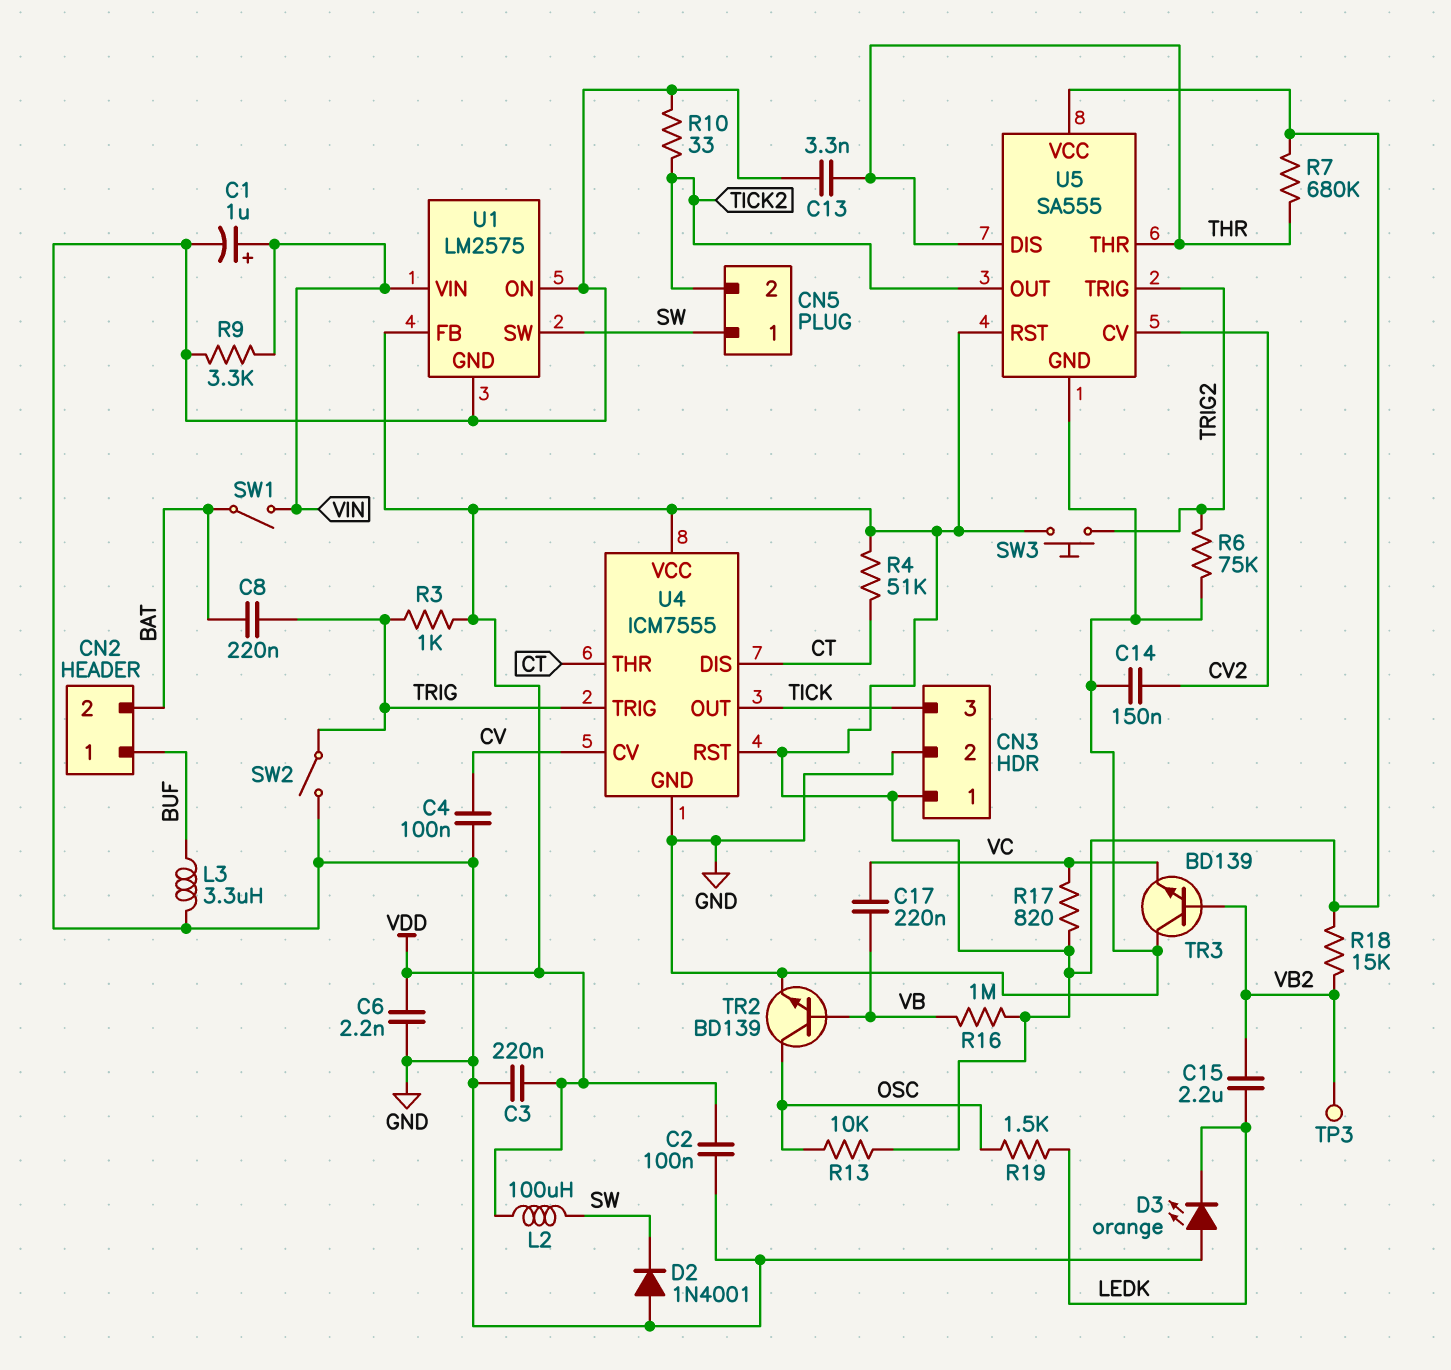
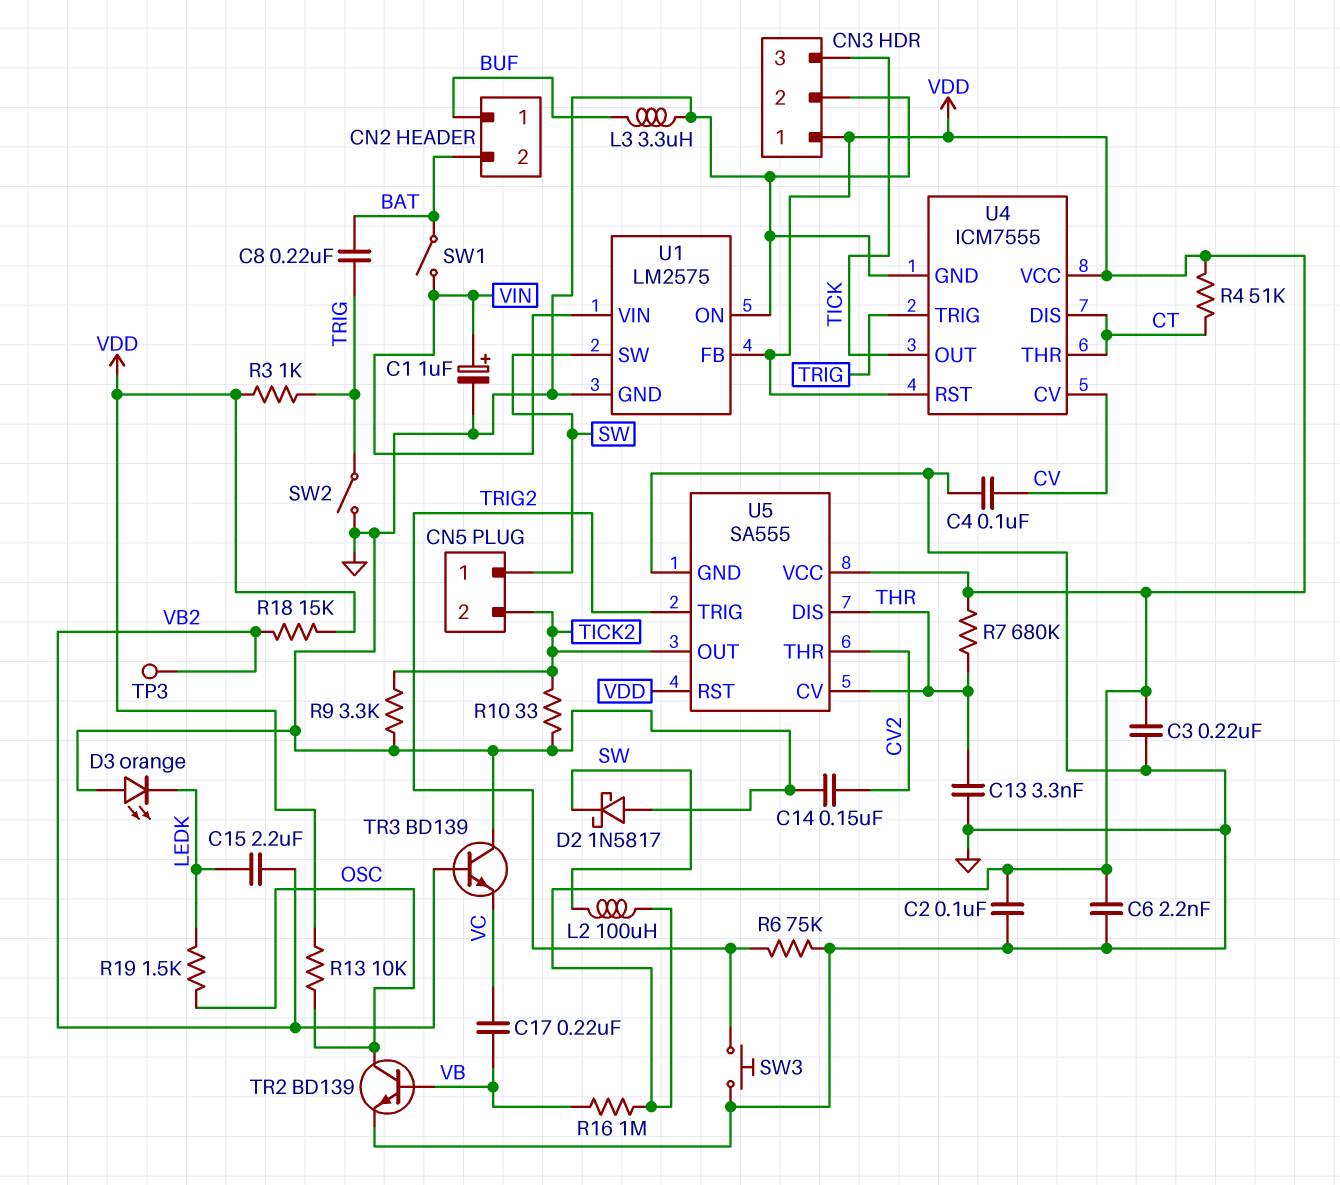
D2: diode 1N4001 (A GND, K SW) -> schottky 1N5817 (A GND, K SW)
R9: 3.3k (GND, VIN) -> 3.3k (GND, TICK2)
R17: 820 (VC, VDD) -> none
SW3: button (TRIG2, VDD) -> button (GND, TRIG2)
U5 pin CV: CV2 -> THR
U5 pin THR: THR -> CV2

